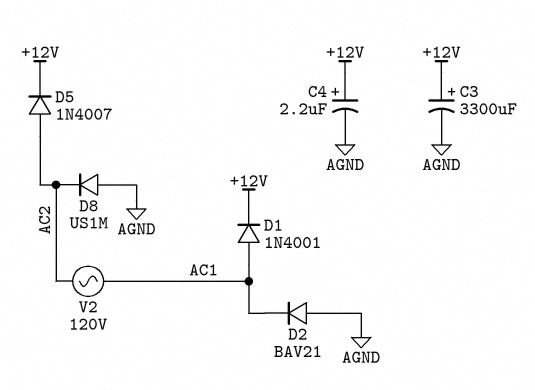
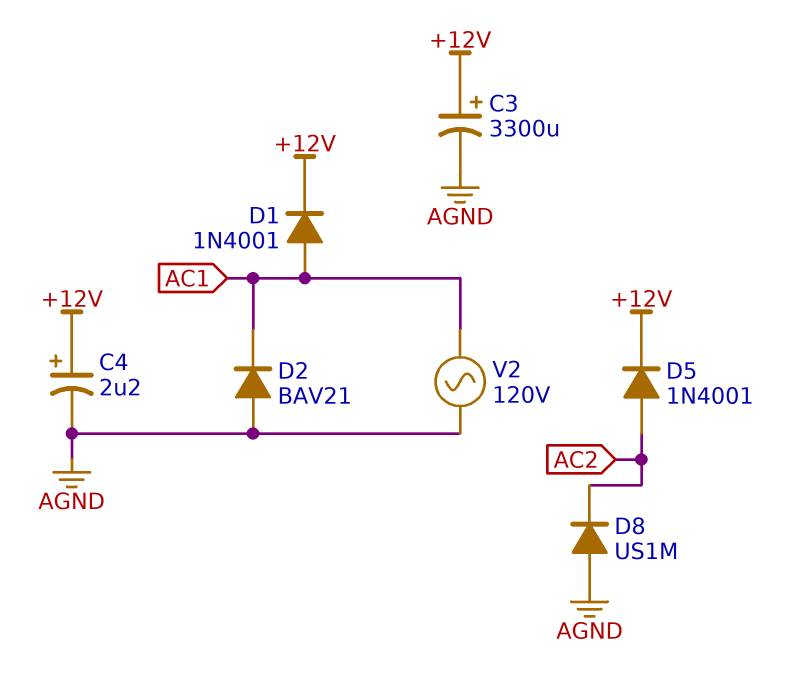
D5: diode 1N4007 (A AC2, K +12V) -> diode 1N4001 (A AC2, K +12V)
V2: AC 120V (AC1, AC2) -> AC 120V (AC1, AGND)

